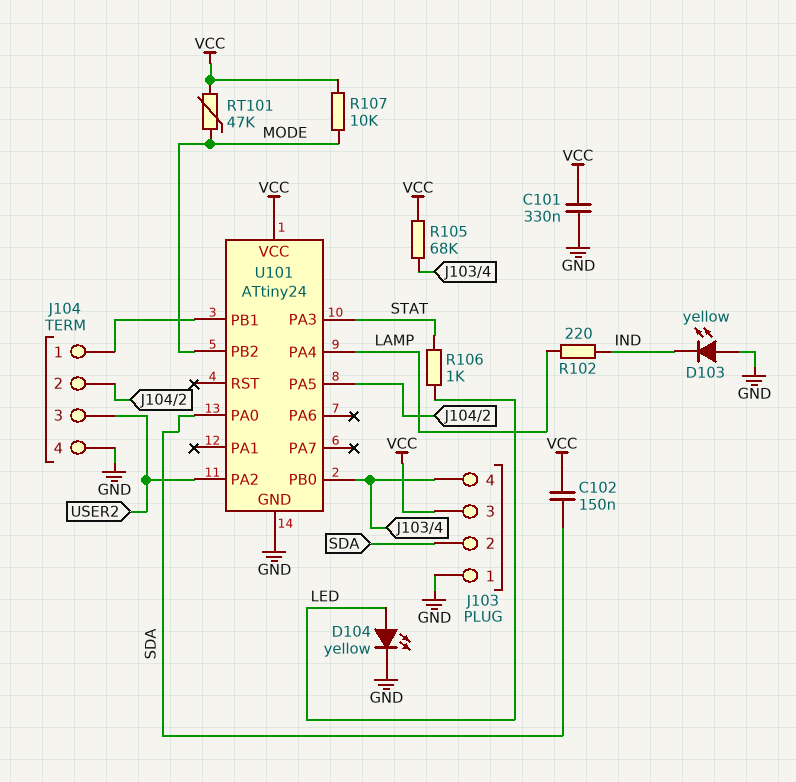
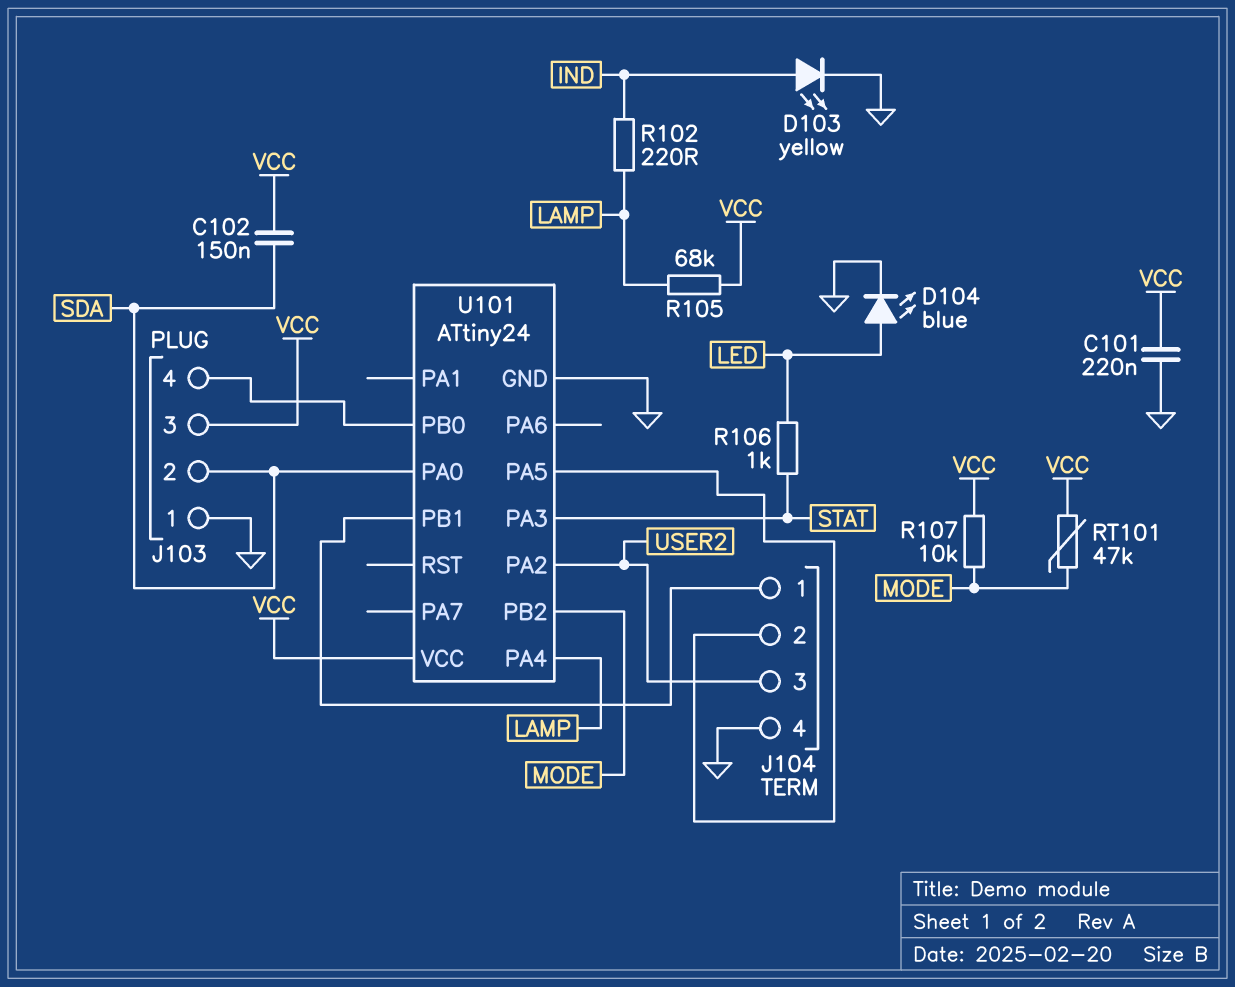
C101: 330nF (GND, VCC) -> 220nF (GND, VCC)
D103: LED yellow (A GND, K IND) -> LED yellow (A IND, K GND)
D104: LED yellow (A LED, K GND) -> LED blue (A LED, K GND)
R105: 68k (J103/4, VCC) -> 68k (LAMP, VCC)

